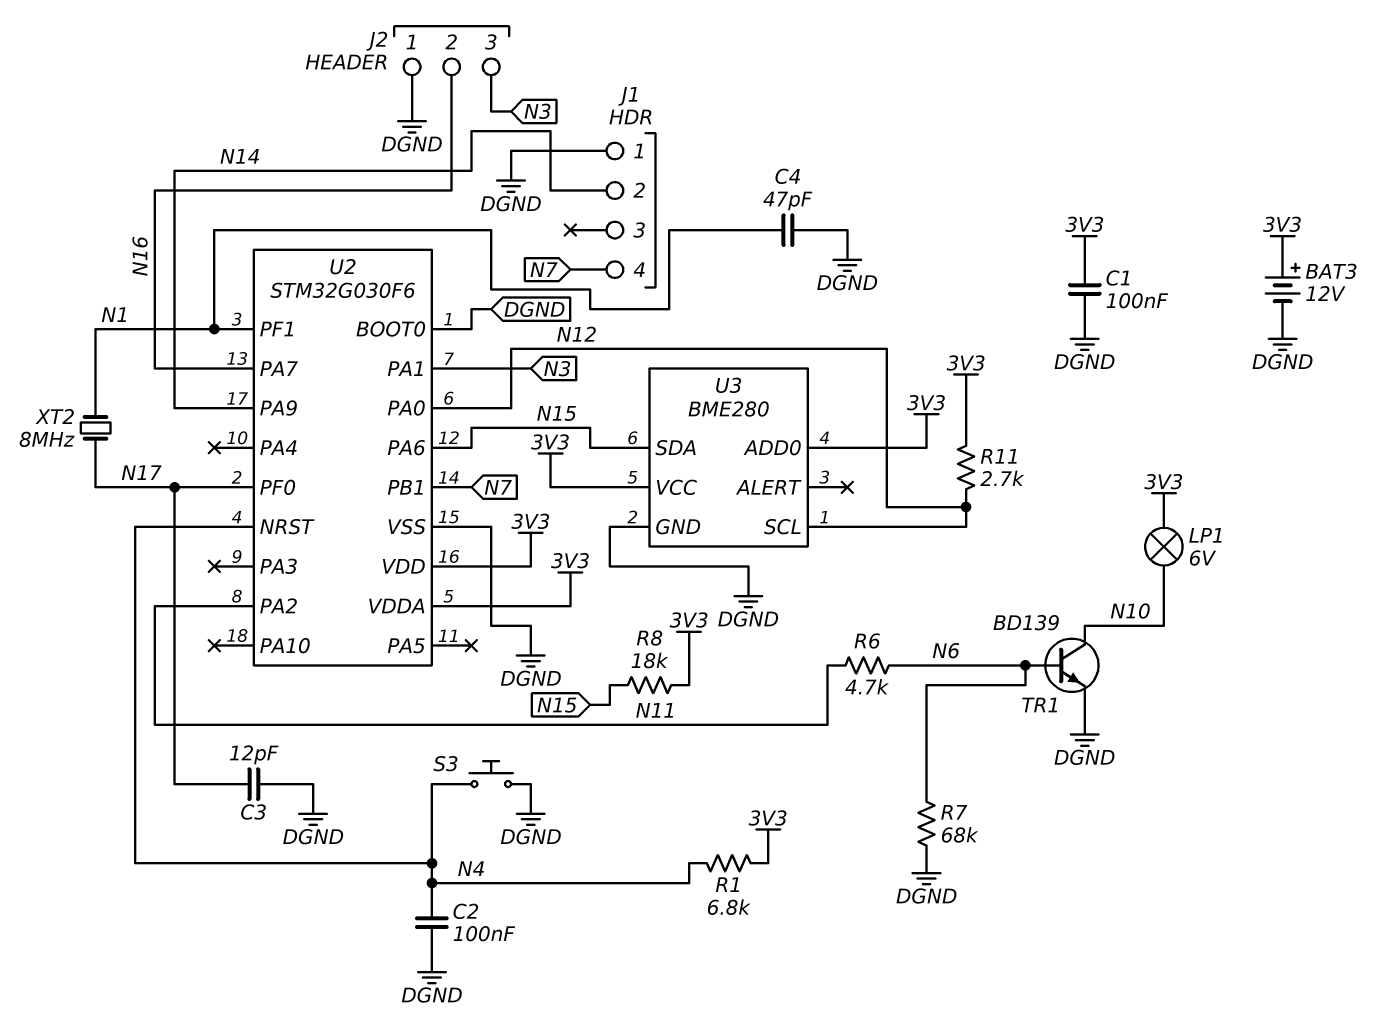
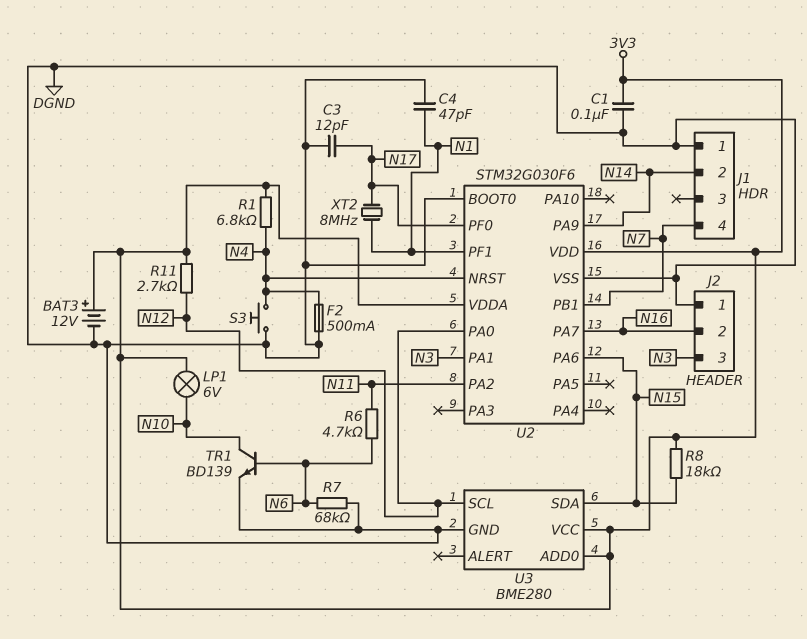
C2: 100nF (DGND, N4) -> none
F2: none -> 500mA (DGND, N4)

